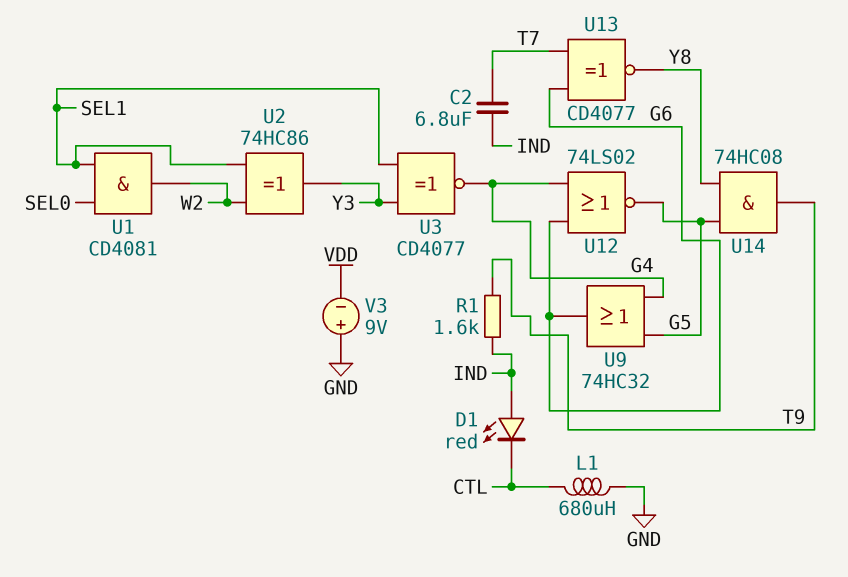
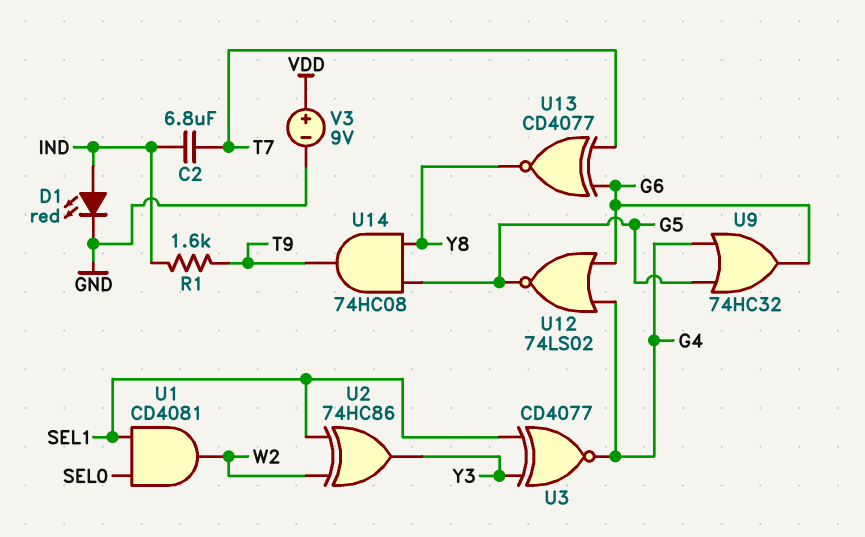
D1: LED red (A IND, K CTL) -> LED red (A IND, K GND)
L1: 680uH (CTL, GND) -> none
V3: 9V (plus GND, minus VDD) -> 9V (plus VDD, minus GND)

